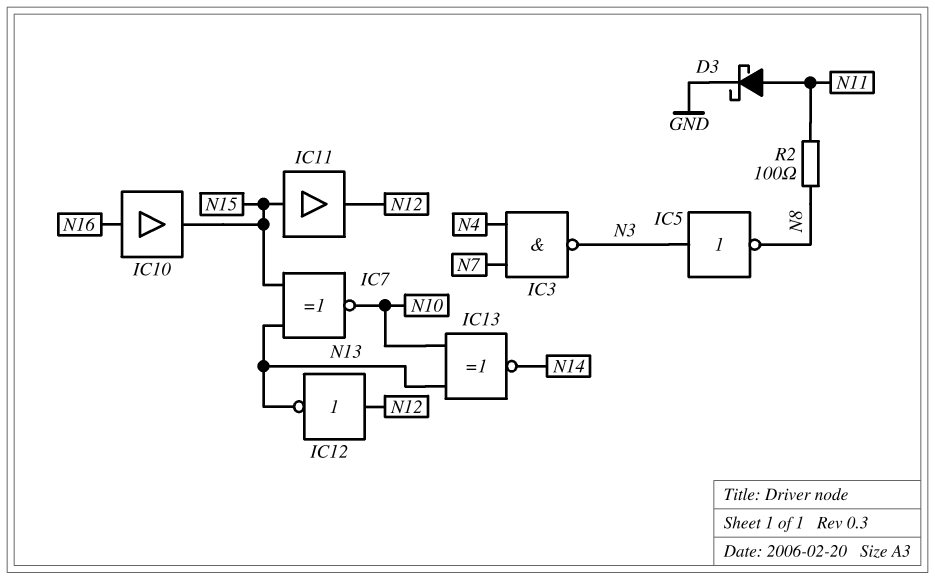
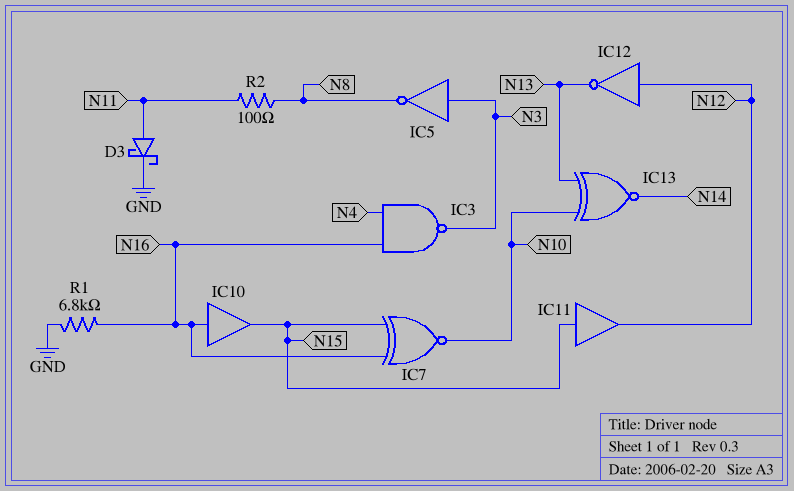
IC3: NAND (in N4, in N7, out N3) -> NAND (in N4, in N16, out N3)
IC7: XNOR (in N13, in N15, out N10) -> XNOR (in N15, in N16, out N10)
R1: none -> 6.8k (GND, N16)

